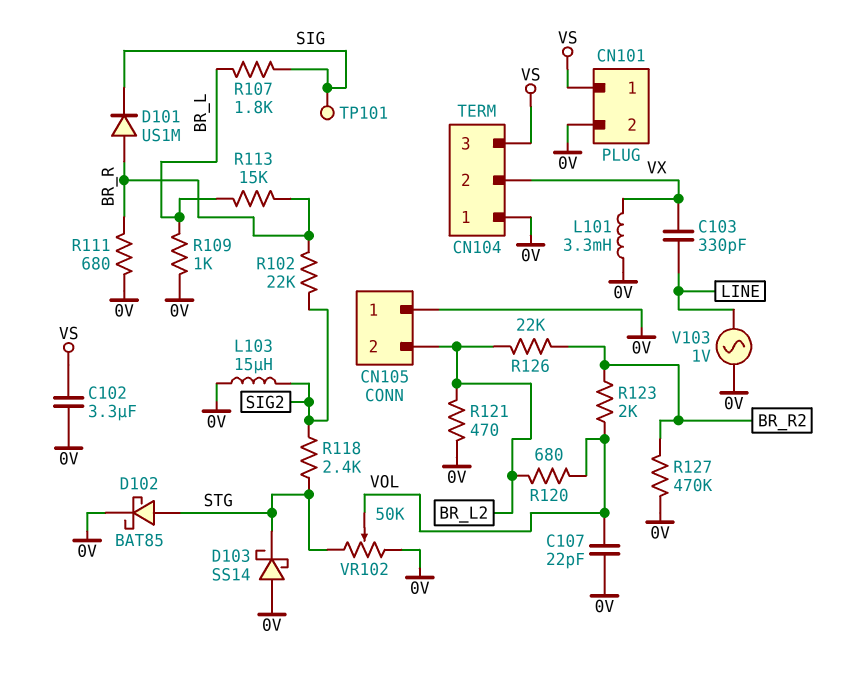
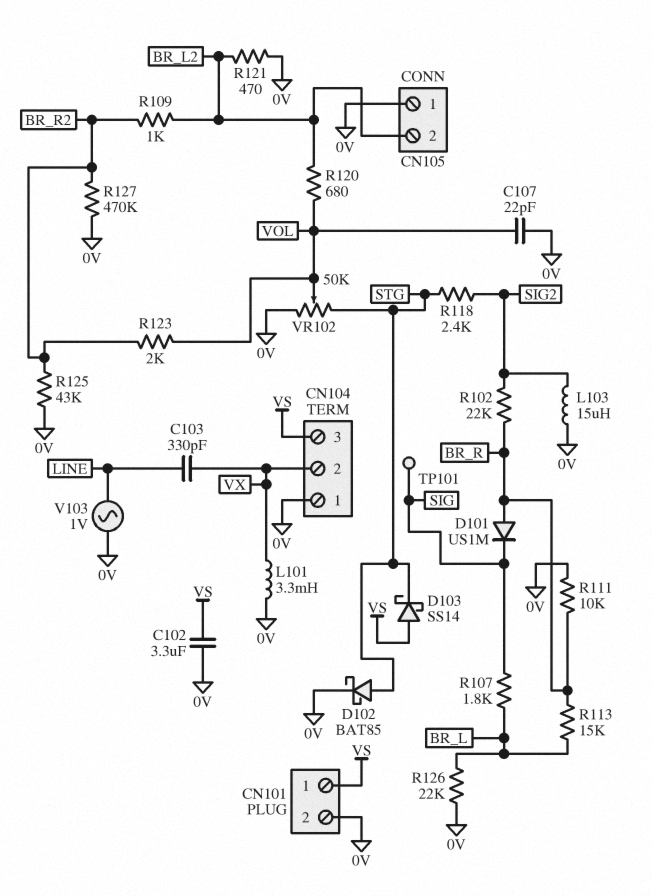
D103: schottky SS14 (A 0V, K STG) -> schottky SS14 (A VS, K STG)
R109: 1k (0V, BR_L) -> 1k (BR_L2, BR_R2)
R111: 680 (0V, BR_R) -> 10k (0V, BR_R)
R125: none -> 43k (0V, BR_R2)
R126: 22k (BR_L2, BR_R2) -> 22k (0V, BR_L)

